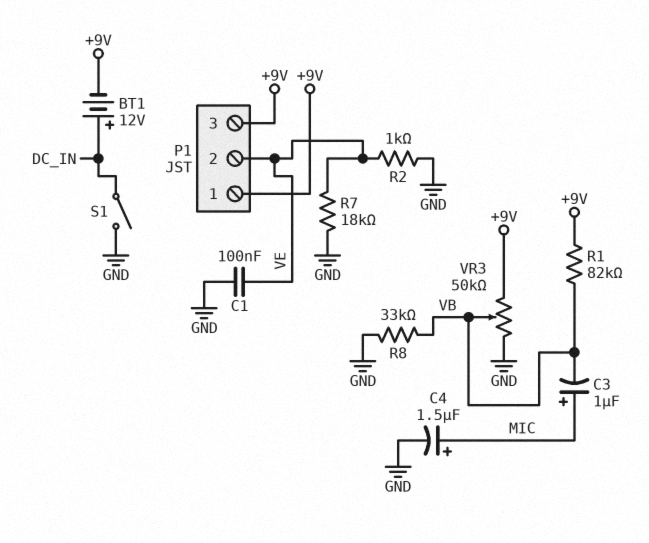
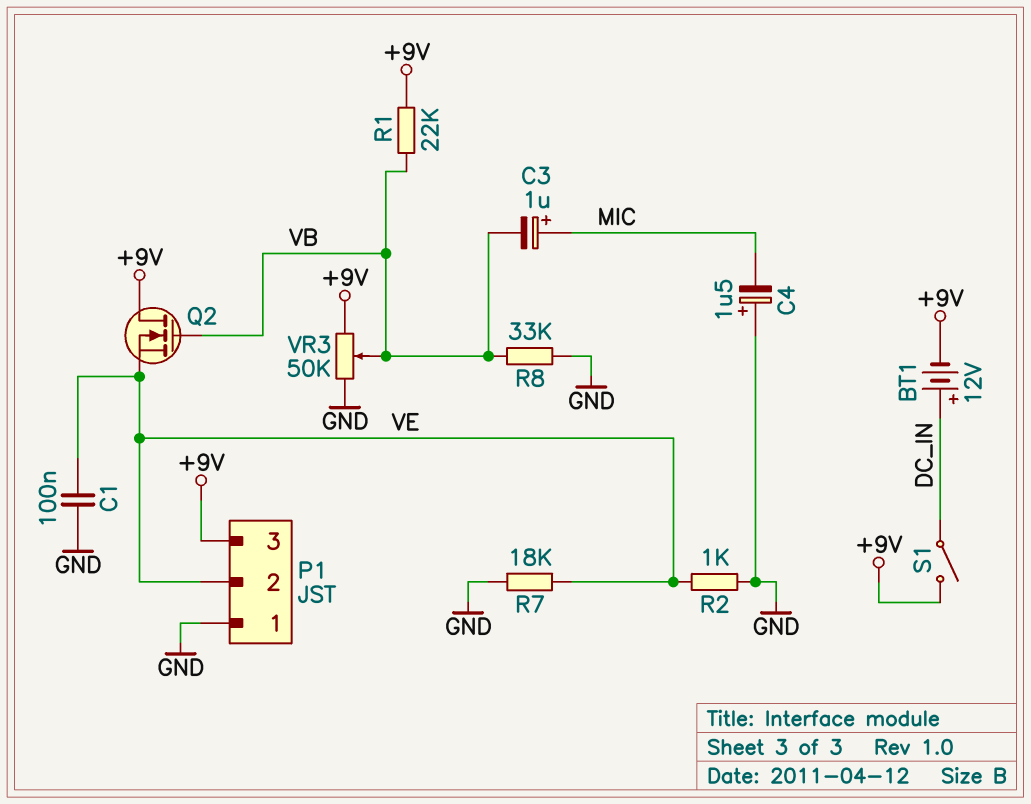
C4: 1.5uF (plus MIC, minus GND) -> 1.5uF (plus GND, minus MIC)
P1 pin 1: +9V -> GND
Q2: none -> NMOS (G VB, D +9V, S VE)
R1: 82k (+9V, VB) -> 22k (+9V, VB)
S1: switch (DC_IN, GND) -> switch (+9V, DC_IN)

